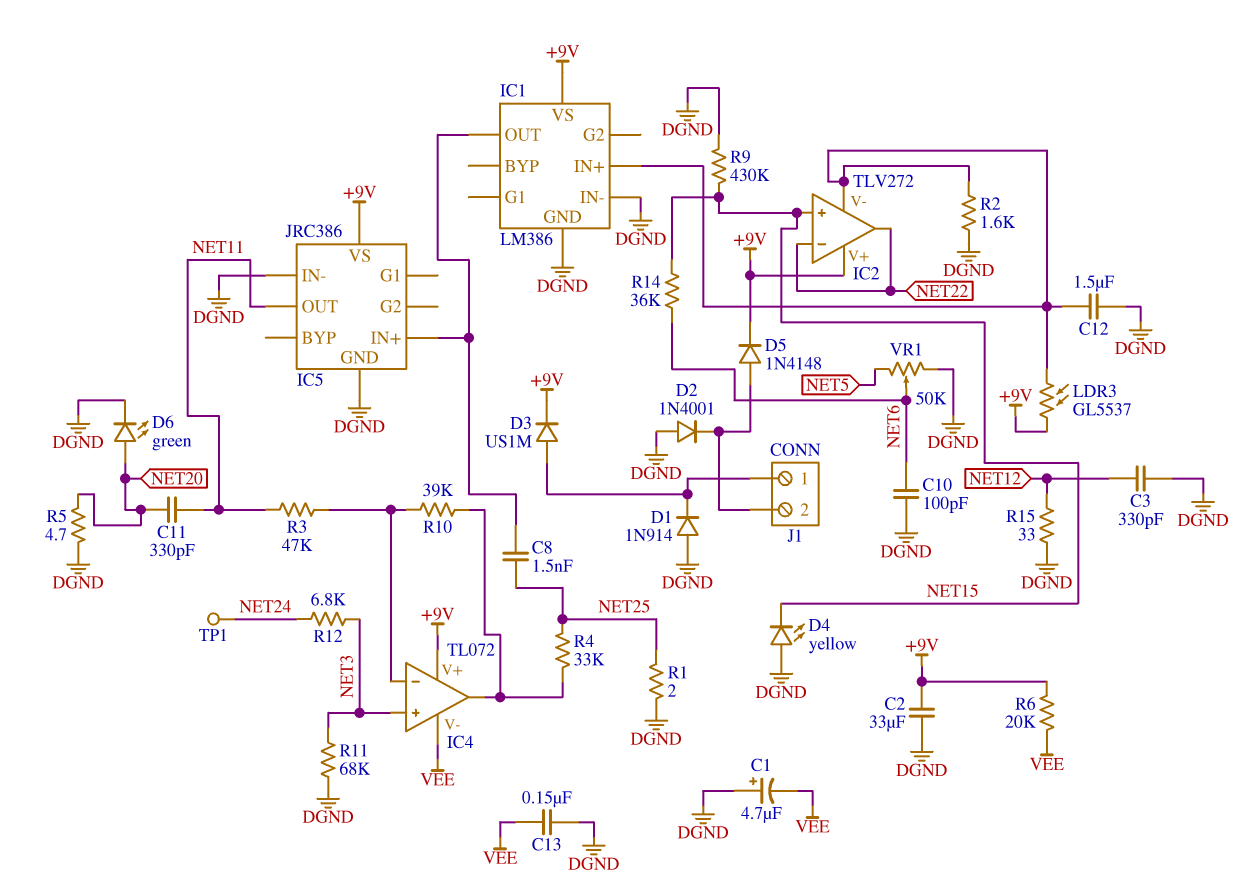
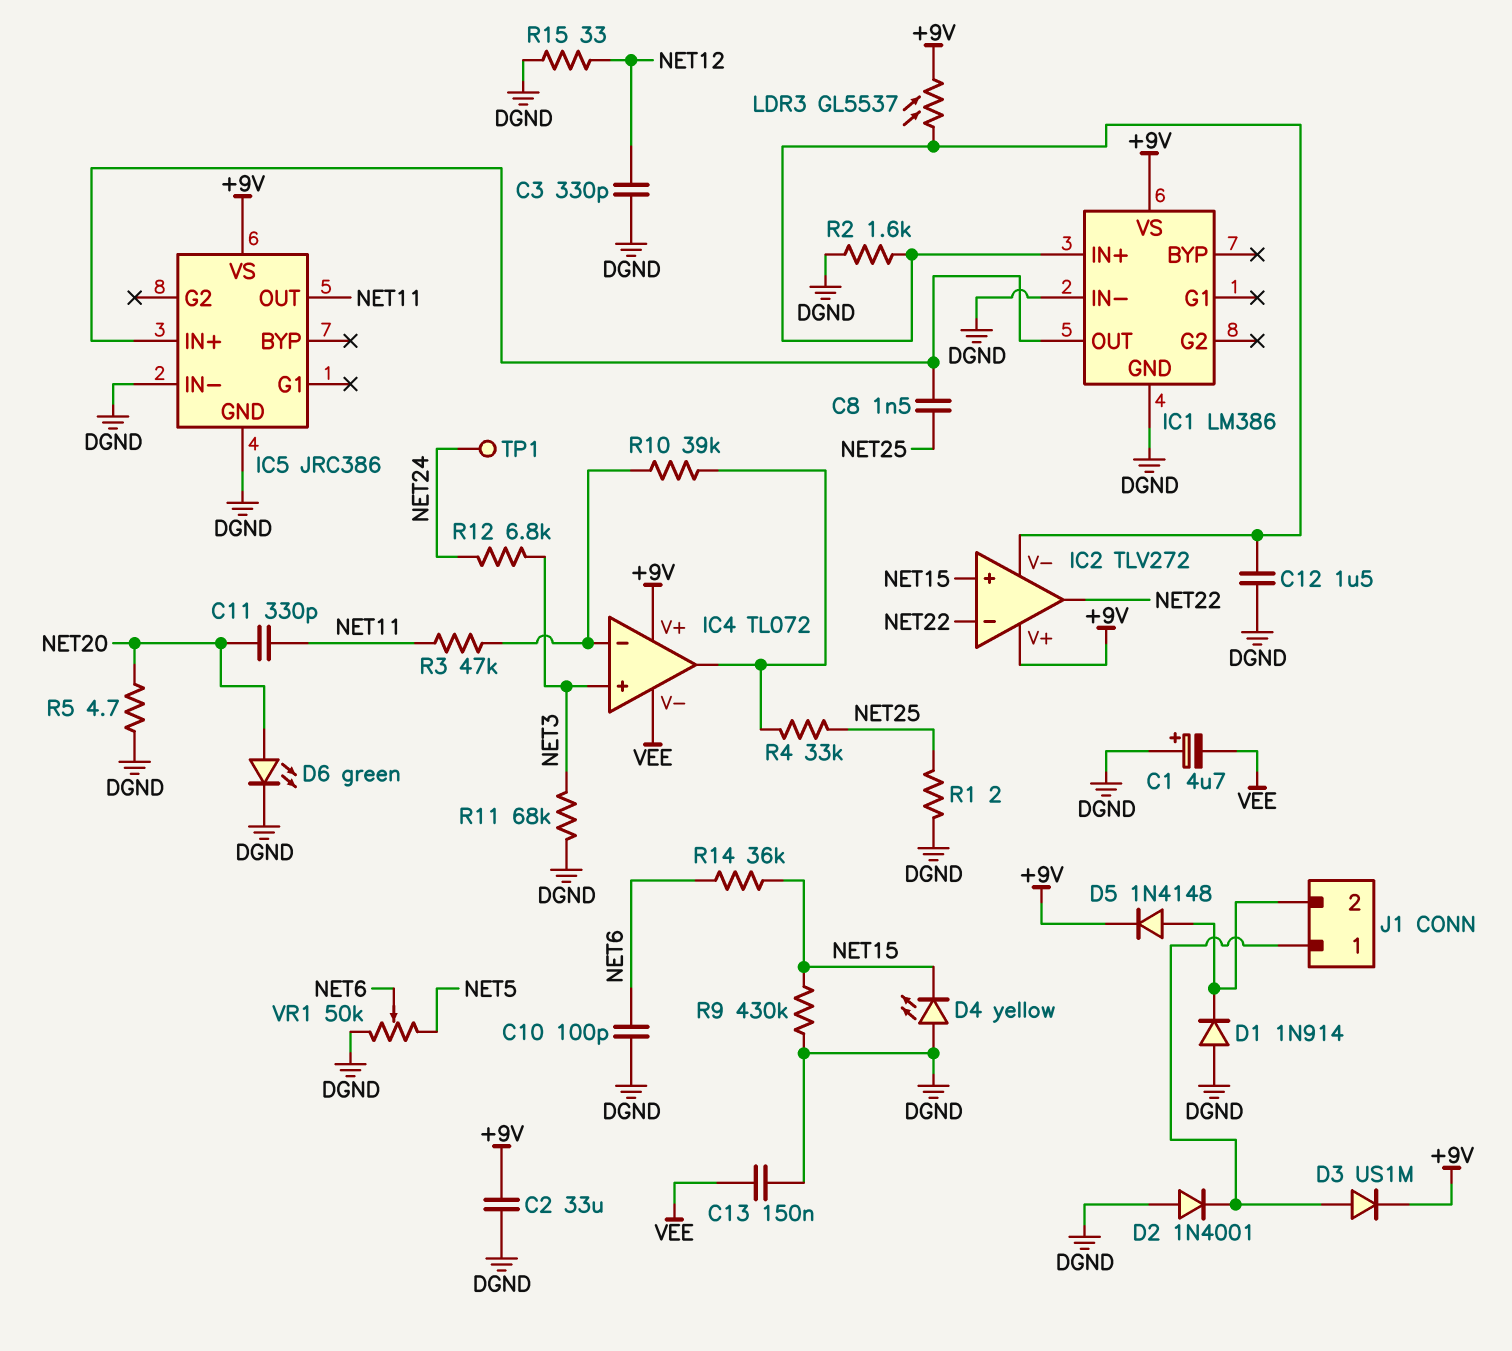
D1: diode 1N914 (A DGND, K J1/1) -> diode 1N914 (A DGND, K J1/2)
D2: diode 1N4001 (A DGND, K J1/2) -> diode 1N4001 (A DGND, K J1/1)
R6: 20k (+9V, VEE) -> none

